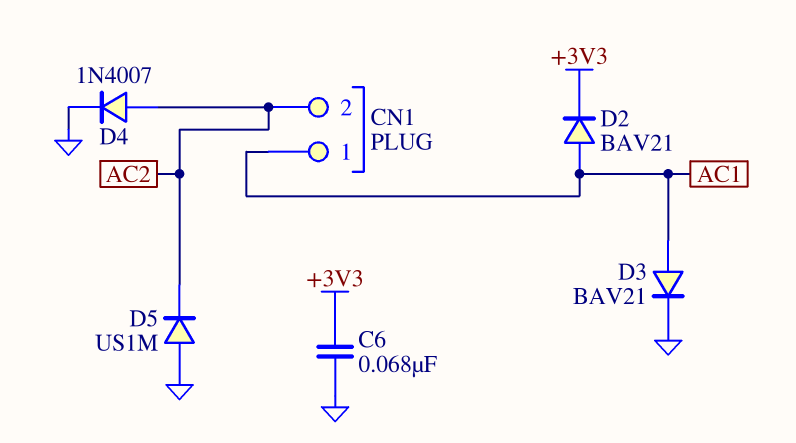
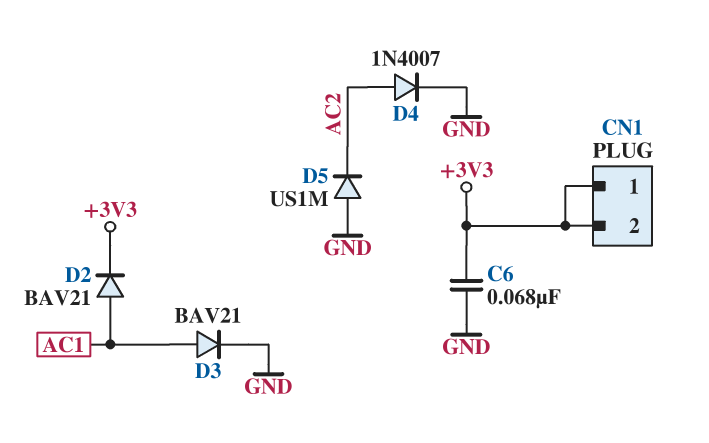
CN1 pin 1: AC1 -> +3V3
CN1 pin 2: AC2 -> +3V3

